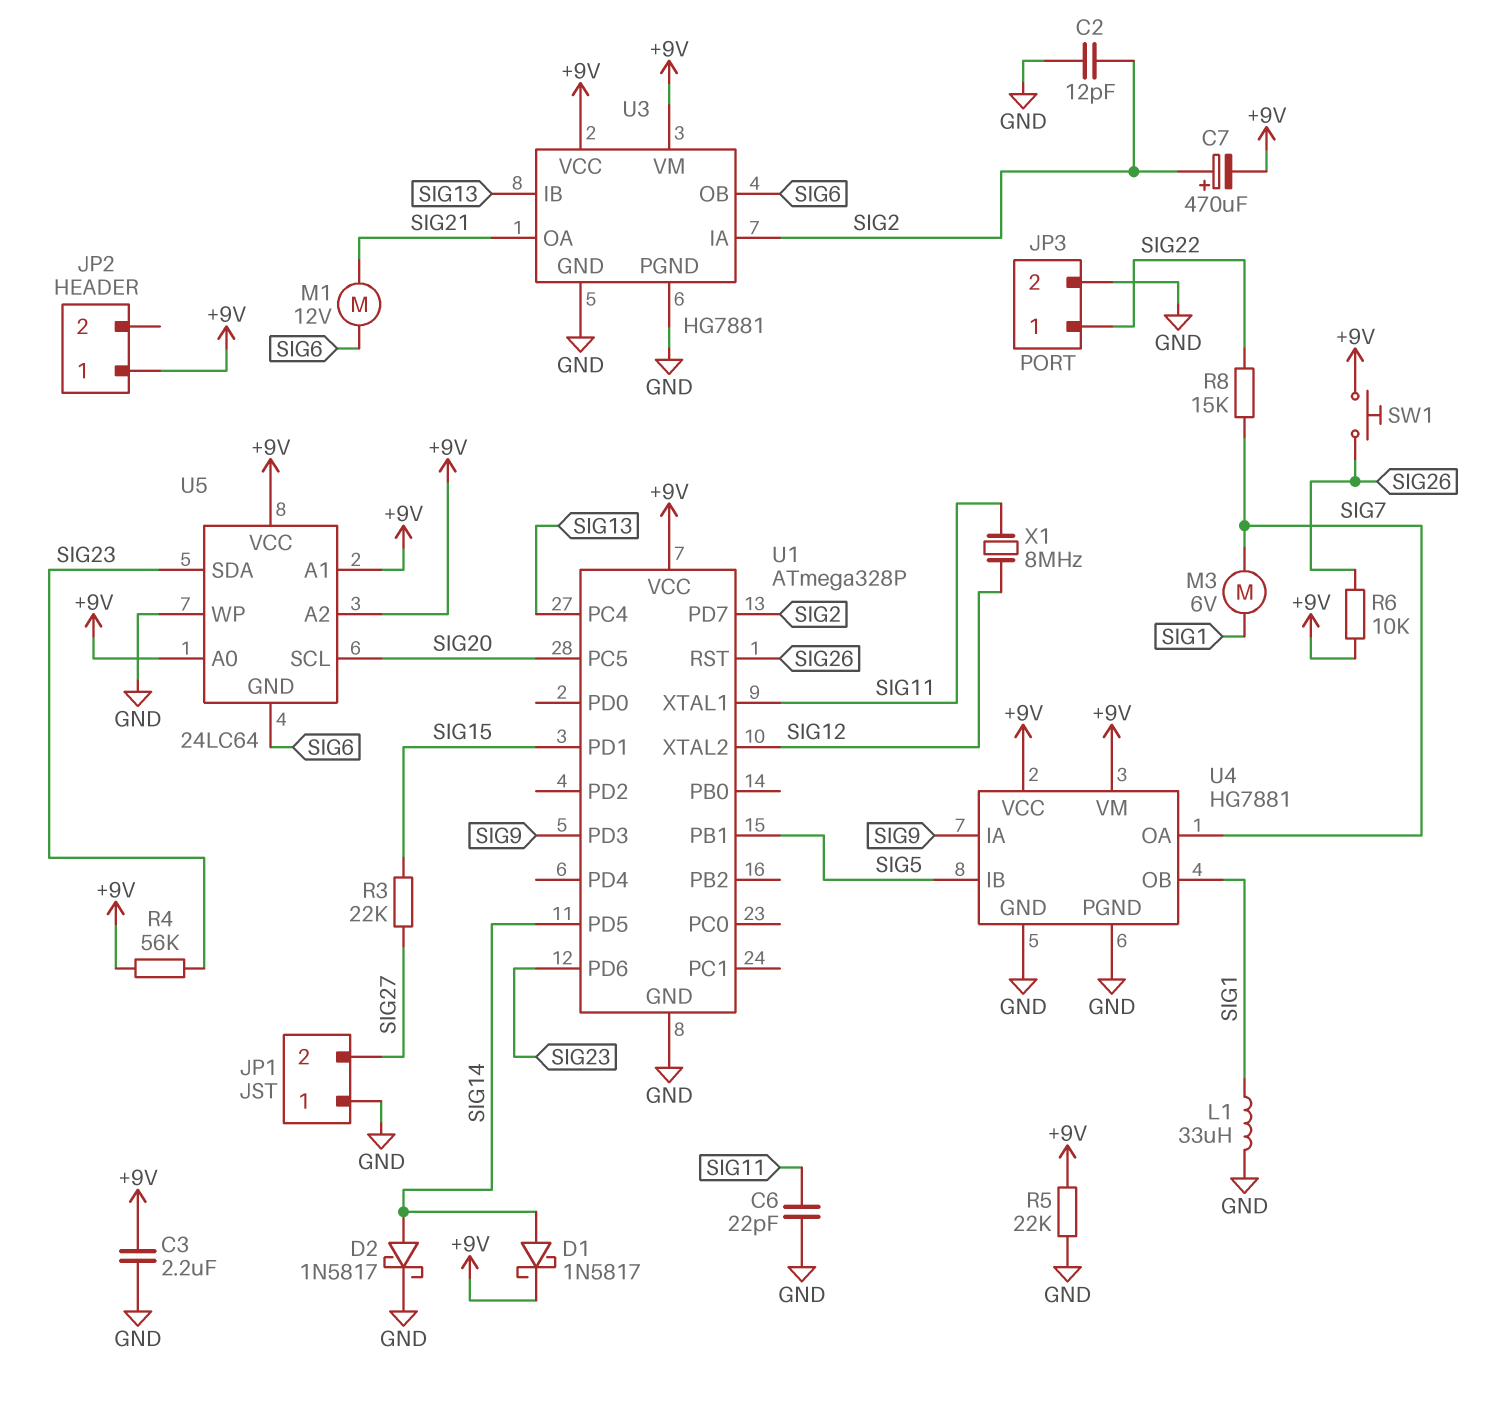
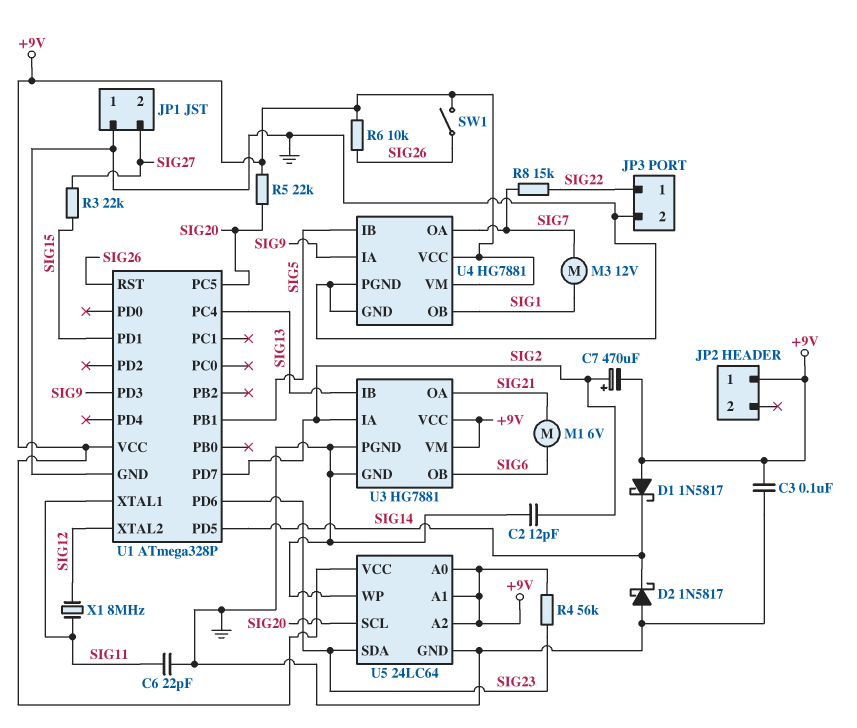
C3: 2.2uF (+9V, GND) -> 100nF (+9V, GND)
D1: schottky 1N5817 (A SIG14, K +9V) -> schottky 1N5817 (A +9V, K SIG14)
D2: schottky 1N5817 (A SIG14, K GND) -> schottky 1N5817 (A GND, K SIG14)
L1: 33uH (GND, SIG1) -> none
M1: motor 12V (SIG6, SIG21) -> motor 6V (SIG6, SIG21)
M3: motor 6V (SIG1, SIG7) -> motor 12V (SIG1, SIG7)
R5: 22k (+9V, GND) -> 22k (+9V, SIG20)
SW1: button (+9V, SIG26) -> switch (+9V, SIG26)
U5 pin GND: SIG6 -> GND

